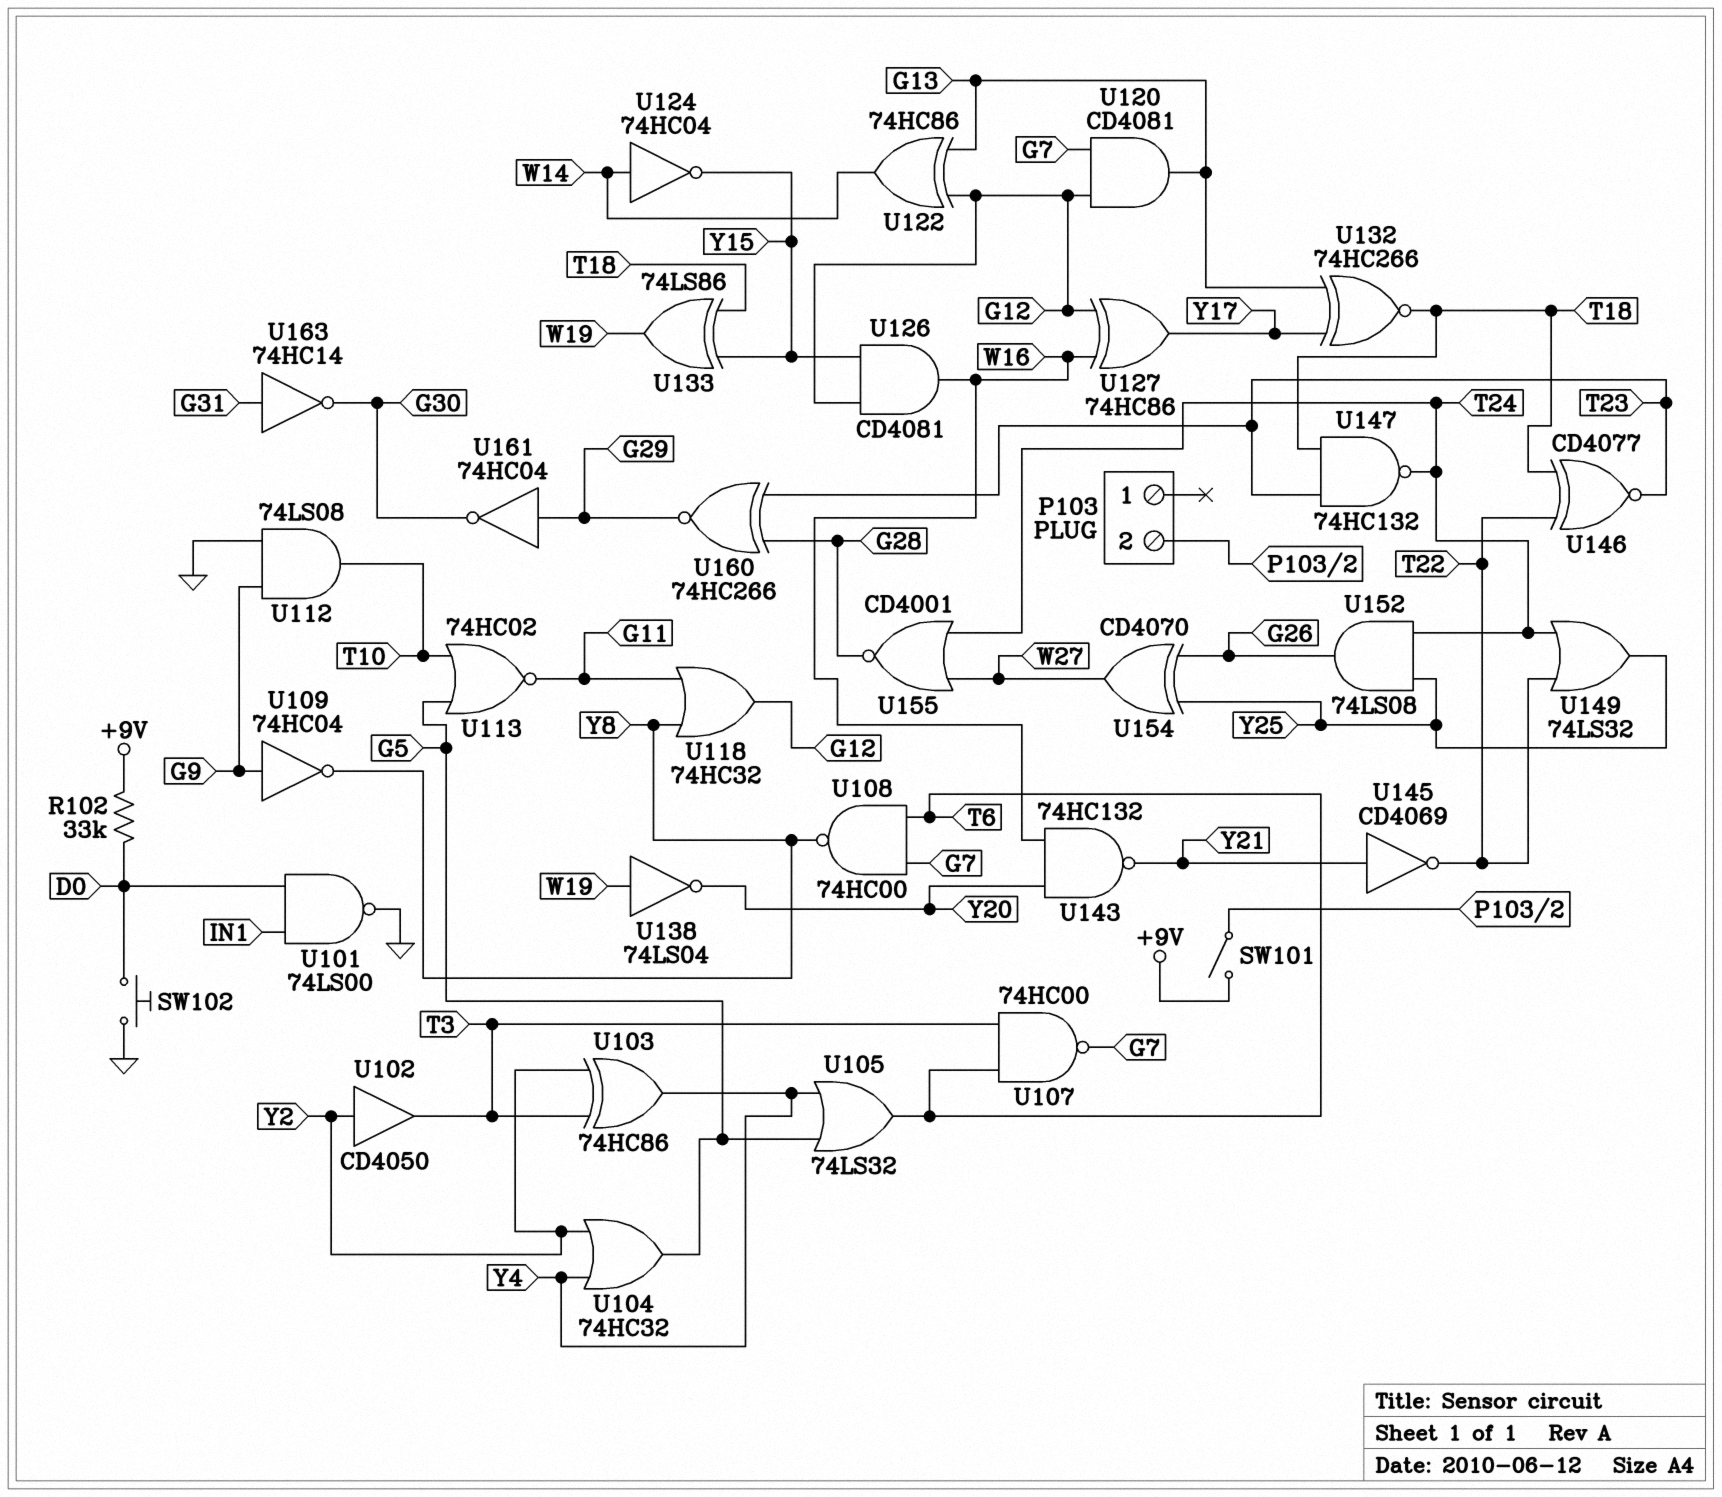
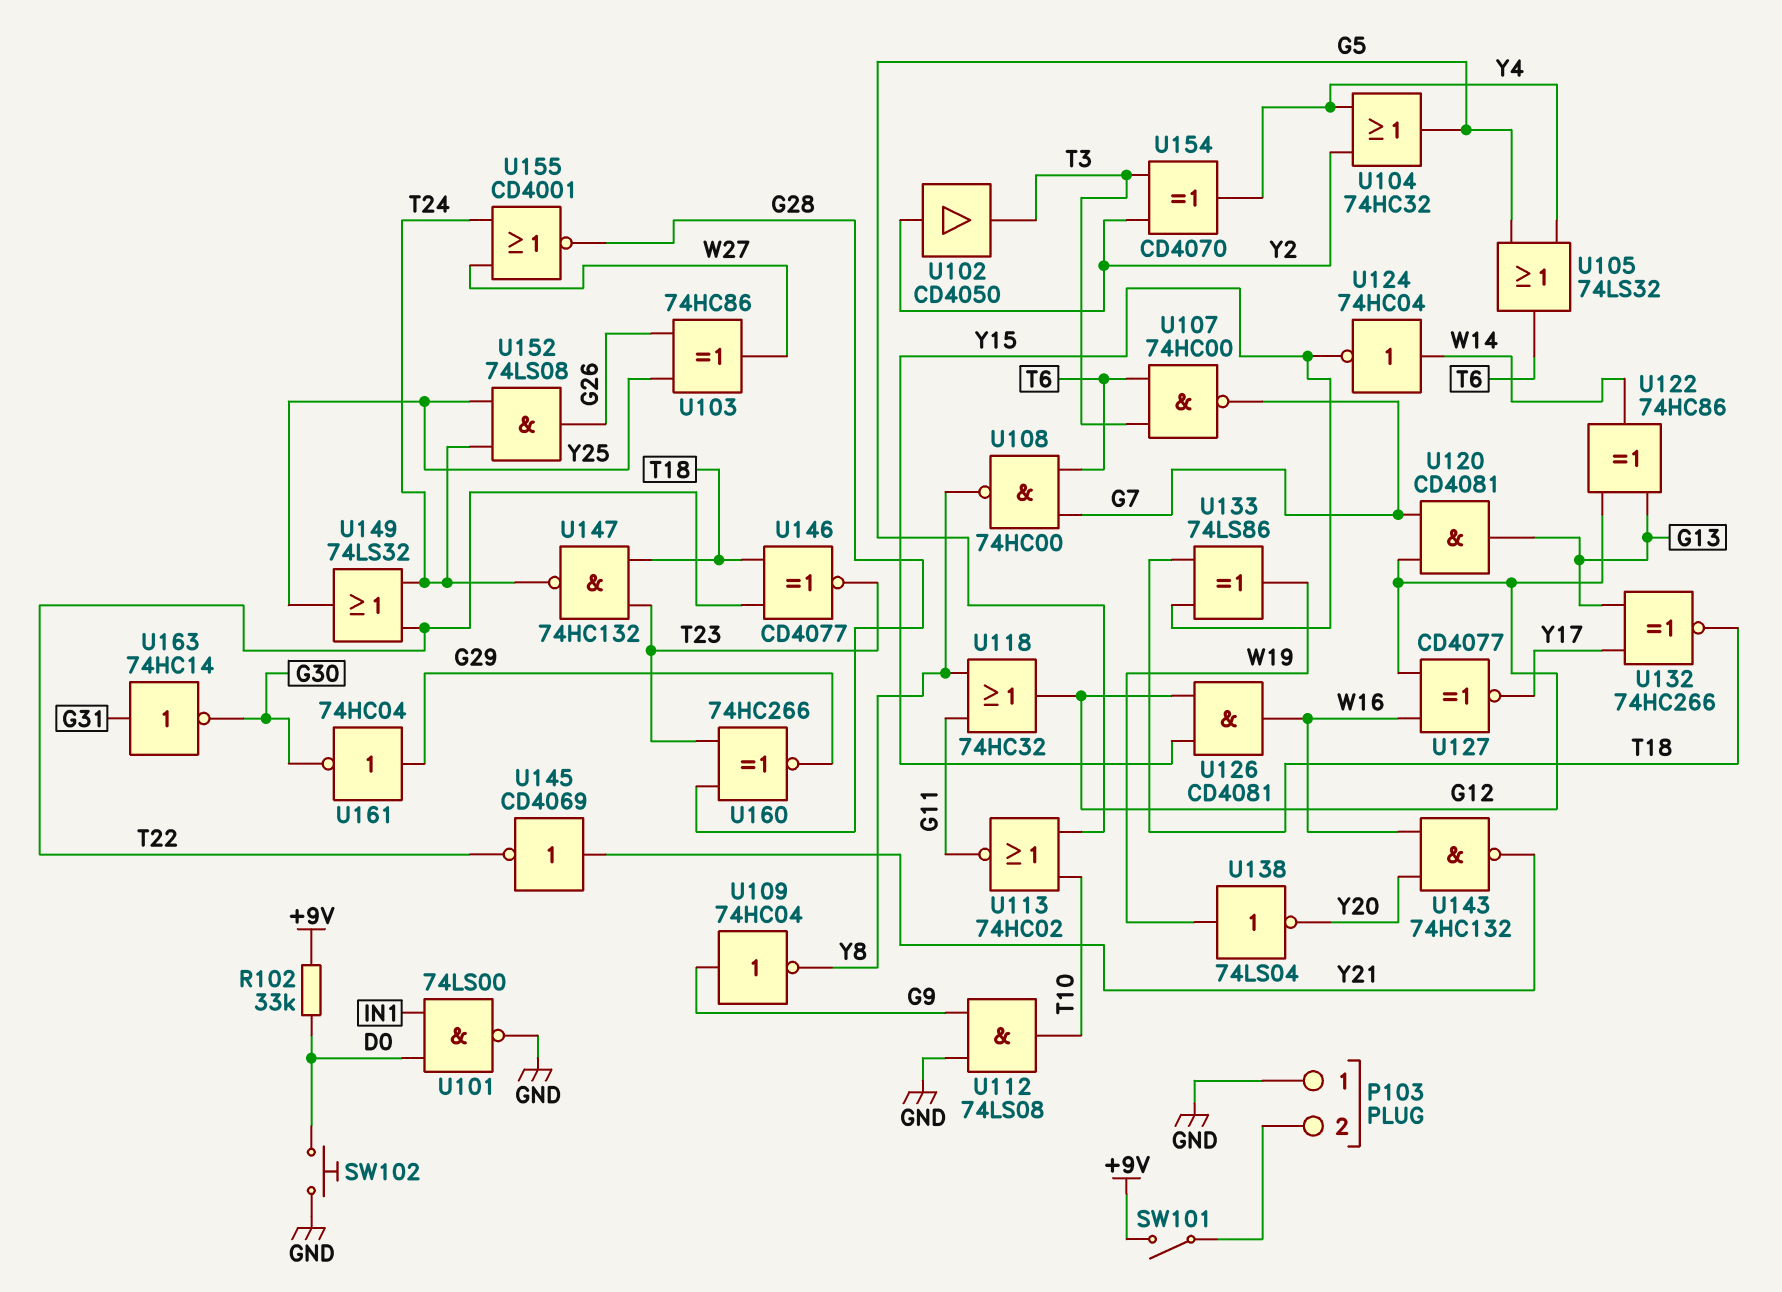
P103 pin 1: none -> GND
U103: XOR 74HC86 (in T3, in Y2, out Y4) -> XOR 74HC86 (in G26, in Y25, out W27)
U127: XOR 74HC86 (in G12, in W16, out Y17) -> XNOR CD4077 (in G12, in W16, out Y17)
U154: XOR CD4070 (in G26, in Y25, out W27) -> XOR CD4070 (in T3, in Y2, out Y4)

